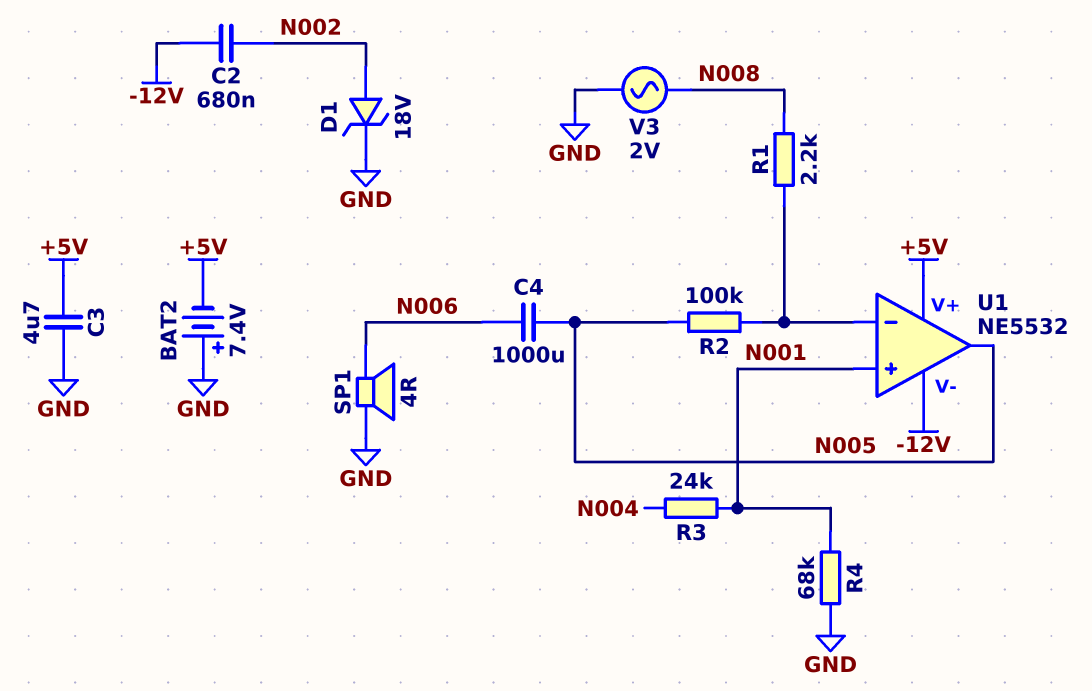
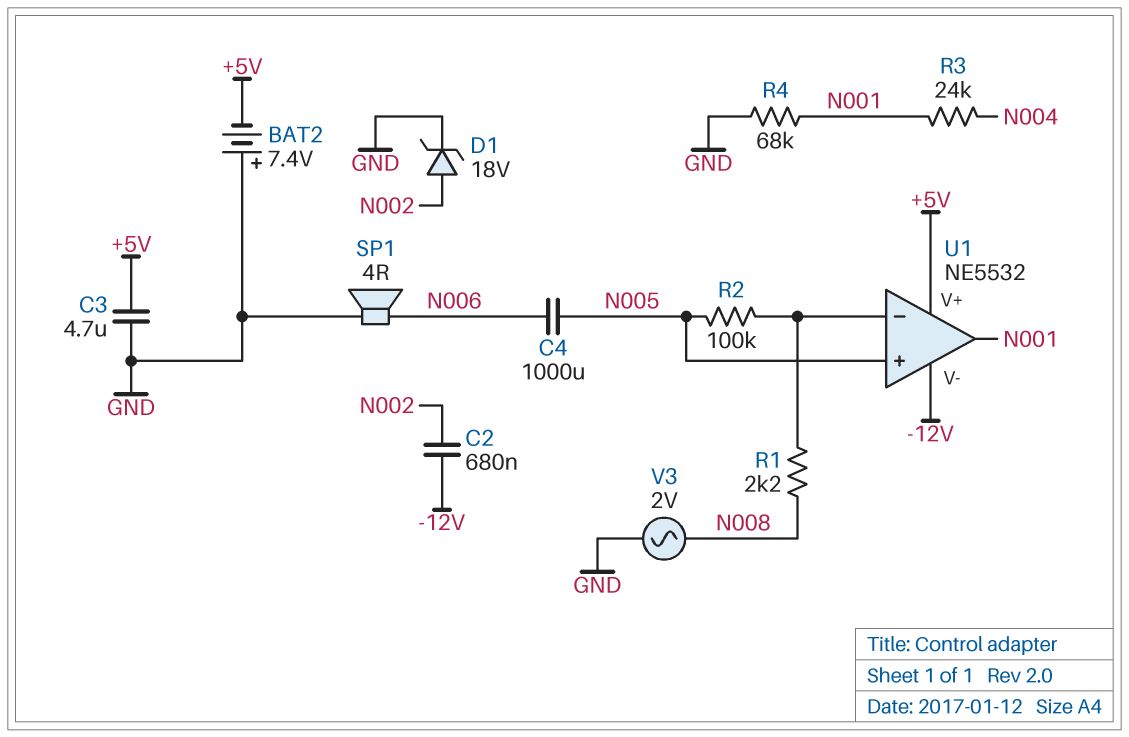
U1 pin in+: N001 -> N005
U1 pin out: N005 -> N001

